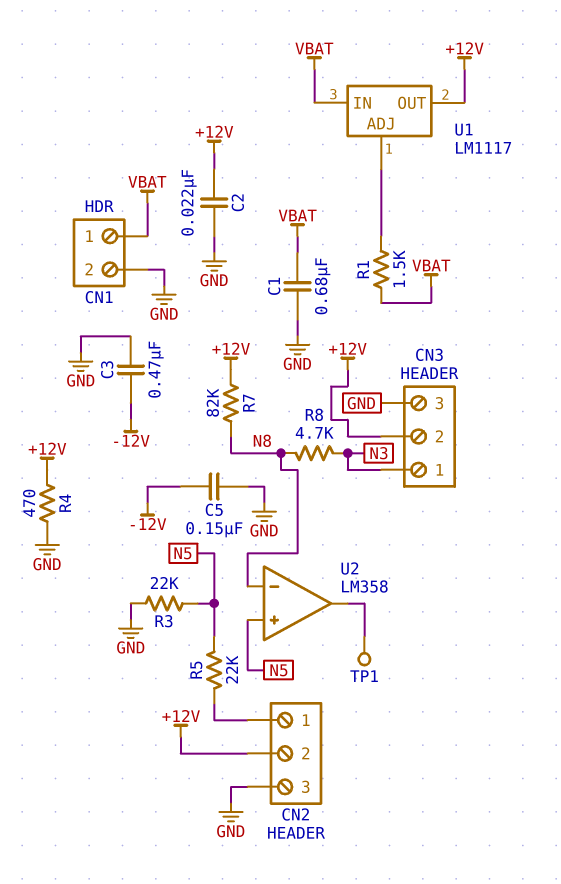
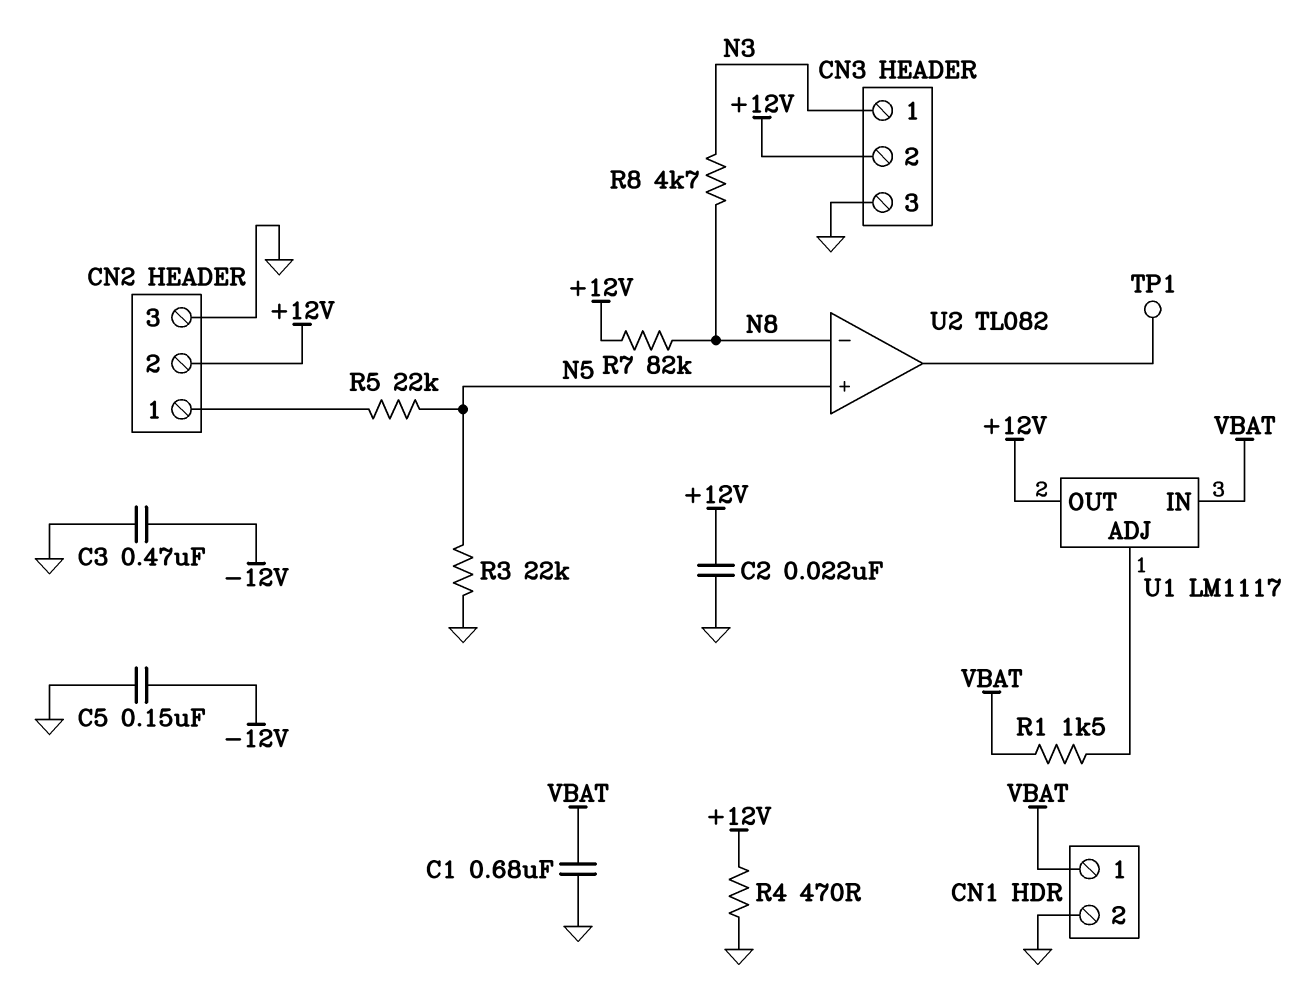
U2: LM358 -> TL082

